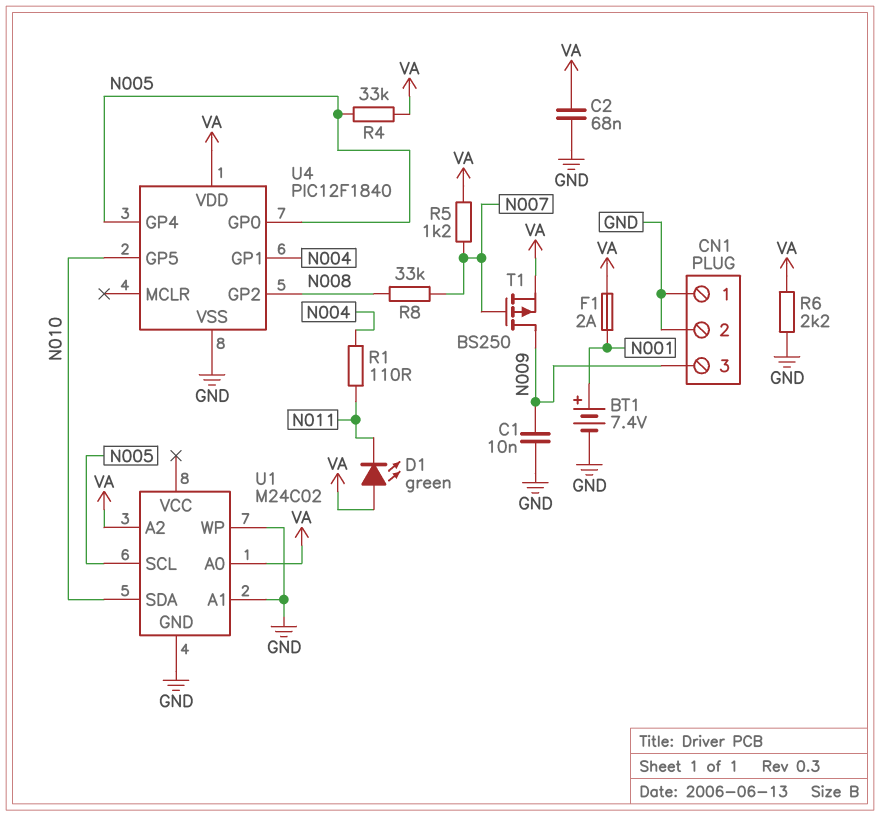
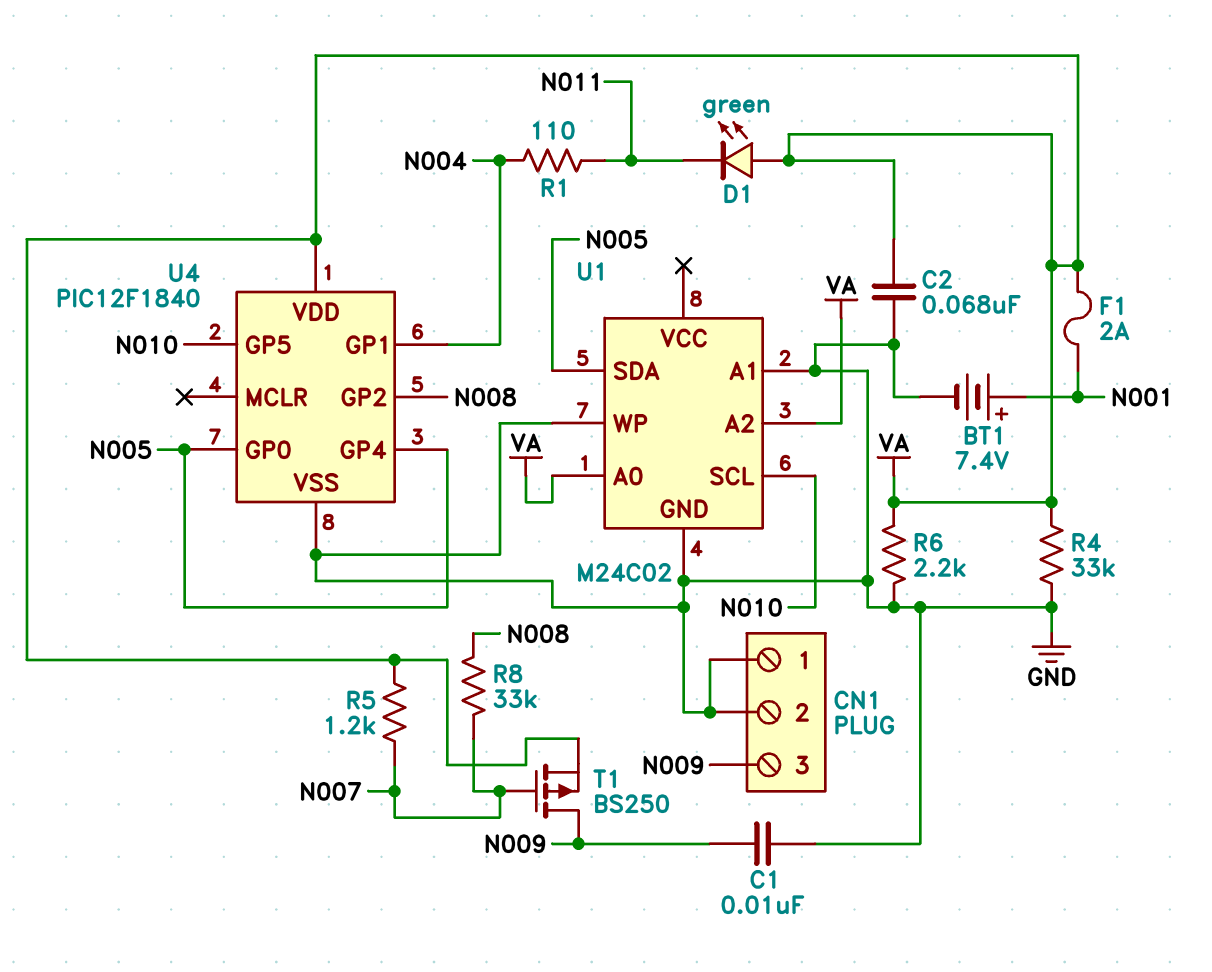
R4: 33k (N005, VA) -> 33k (GND, VA)
U1 pin SCL: N005 -> N010
U1 pin SDA: N010 -> N005

